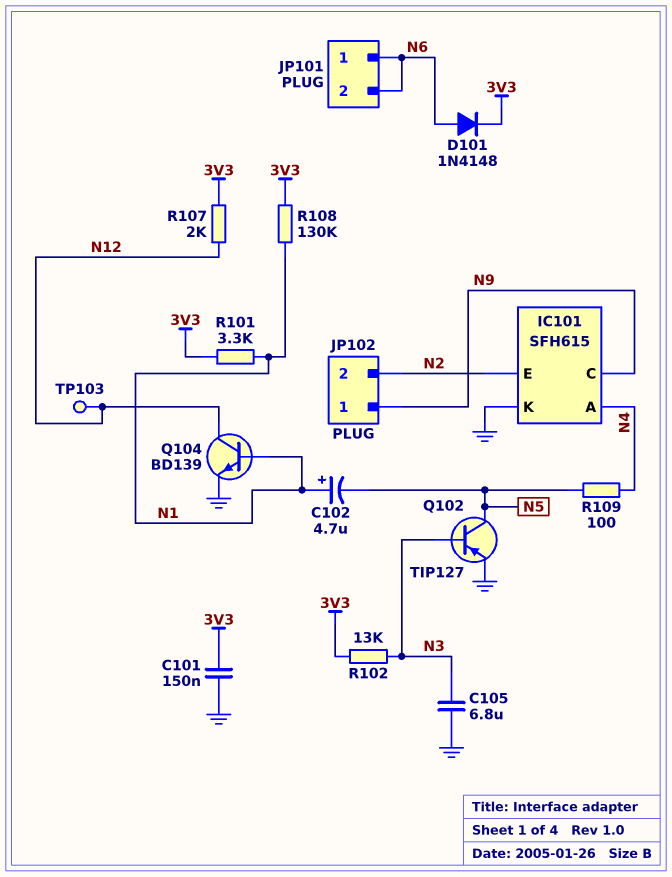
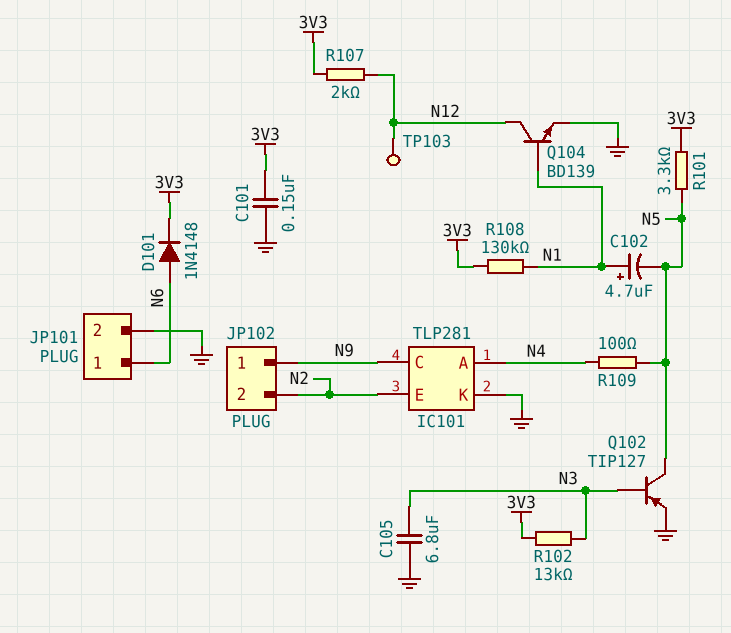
IC101: SFH615 -> TLP281
JP101 pin 2: N6 -> GND
R101: 3.3k (3V3, N1) -> 3.3k (3V3, N5)

